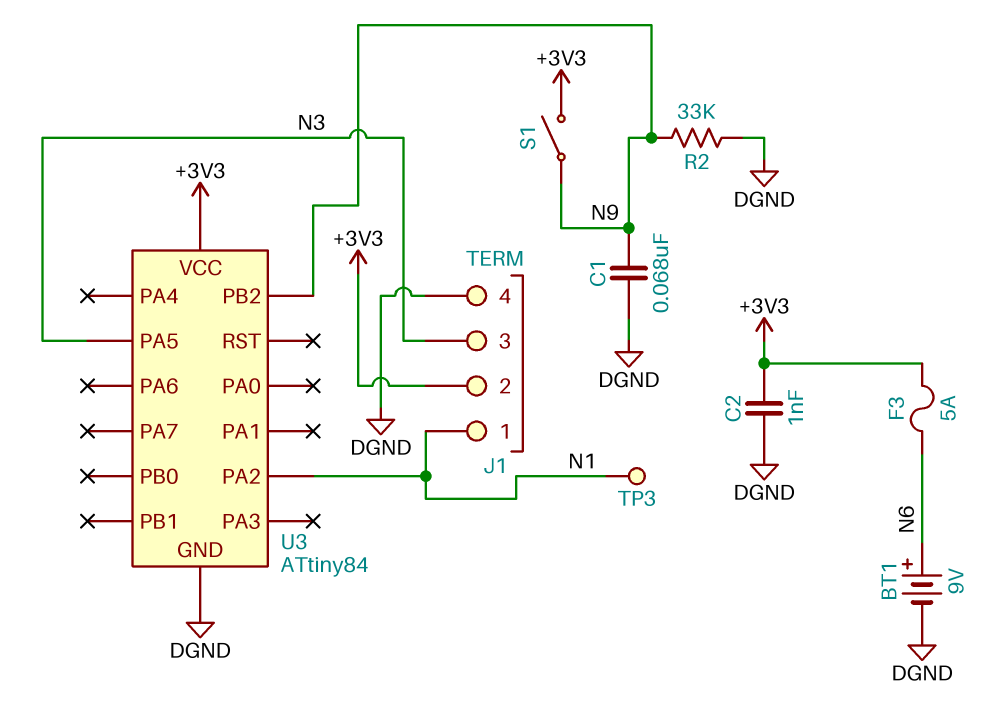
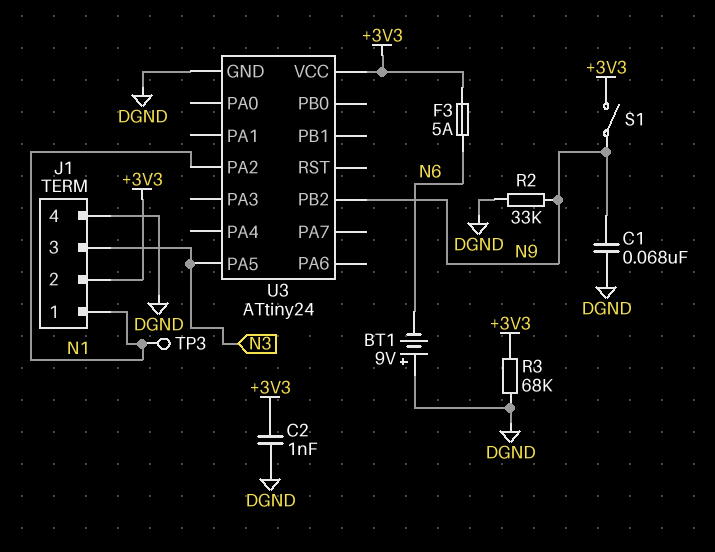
BT1: 9V (plus N6, minus DGND) -> 9V (plus DGND, minus N6)
R3: none -> 68k (+3V3, DGND)
U3: ATtiny84 -> ATtiny24

